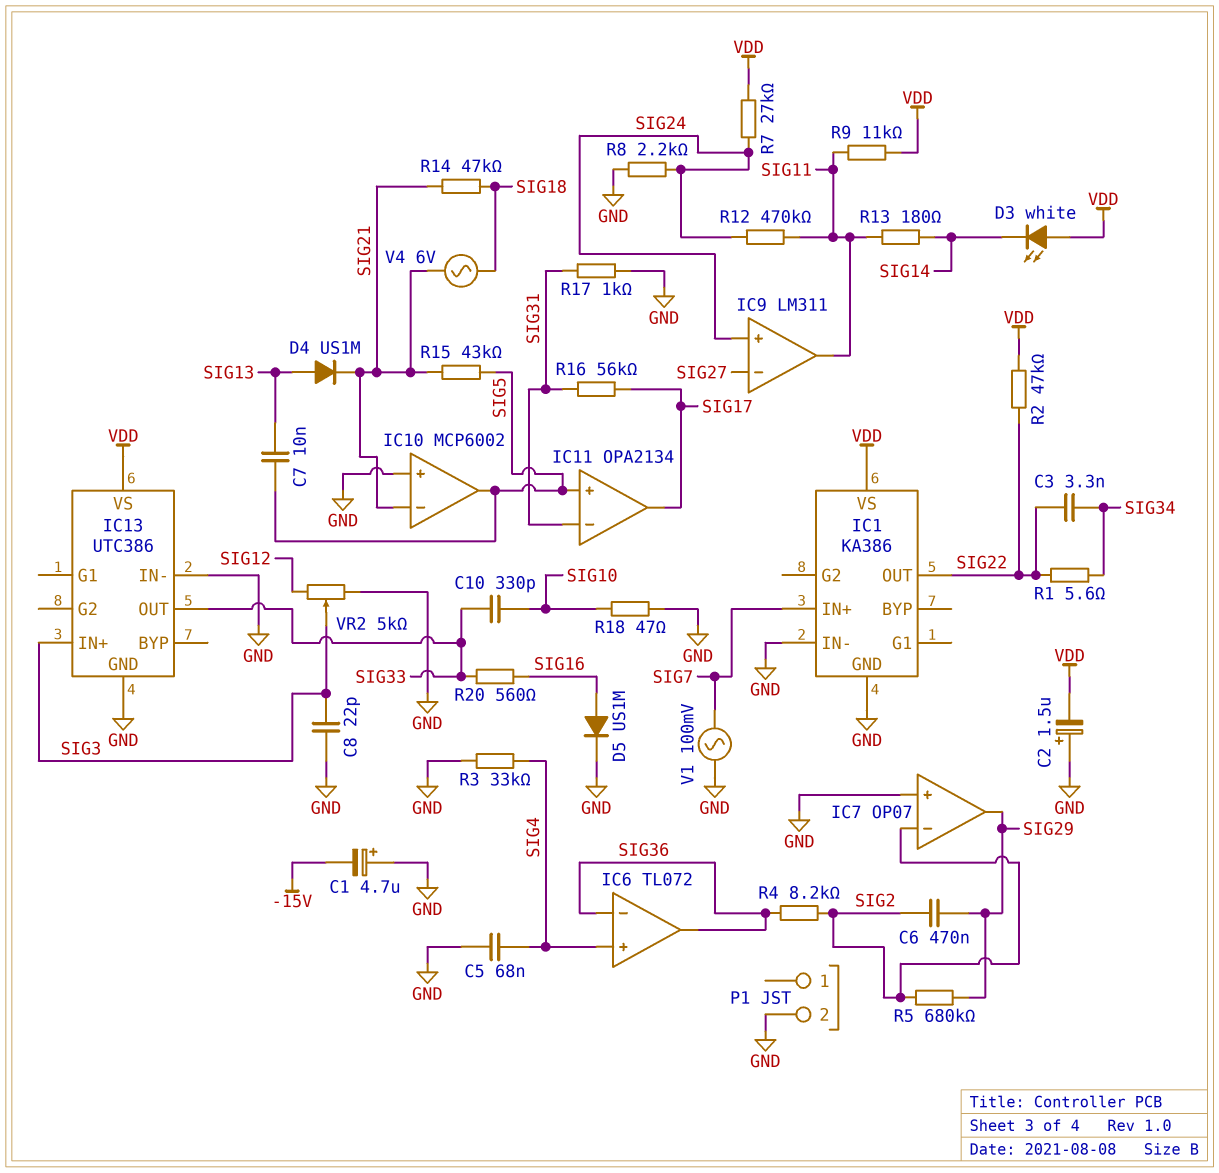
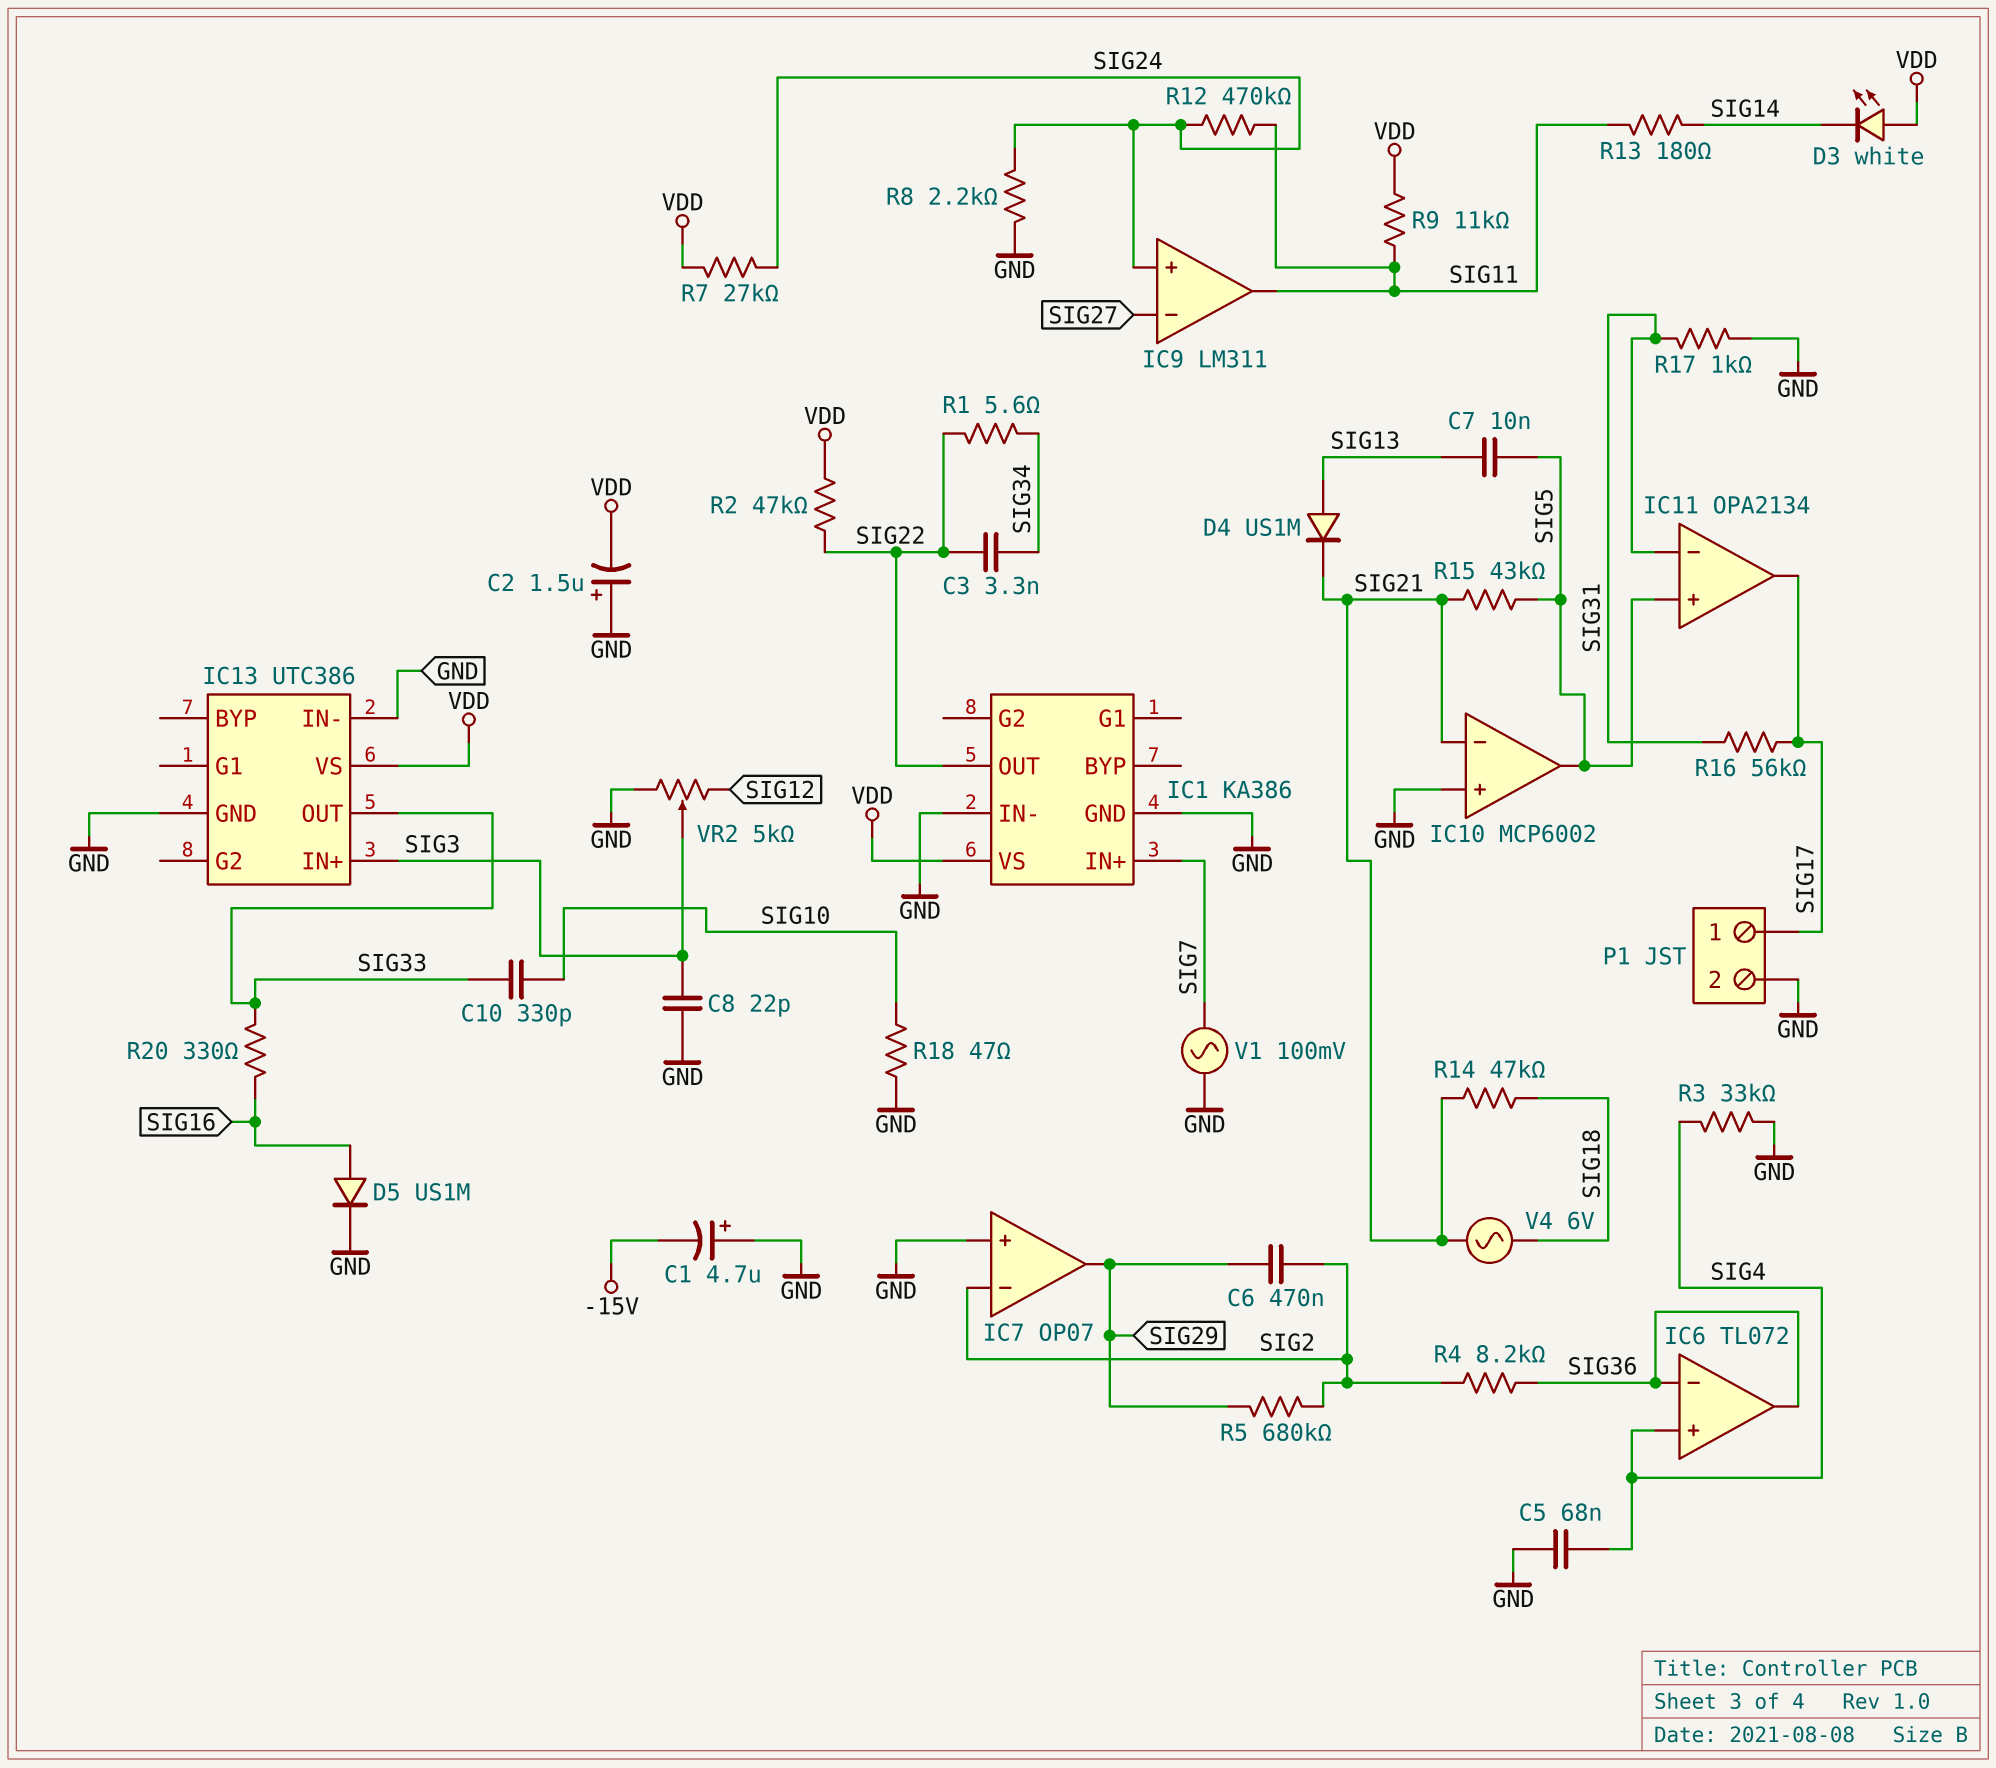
P1 pin 1: none -> SIG17
R20: 560 (SIG16, SIG33) -> 330 (SIG16, SIG33)

